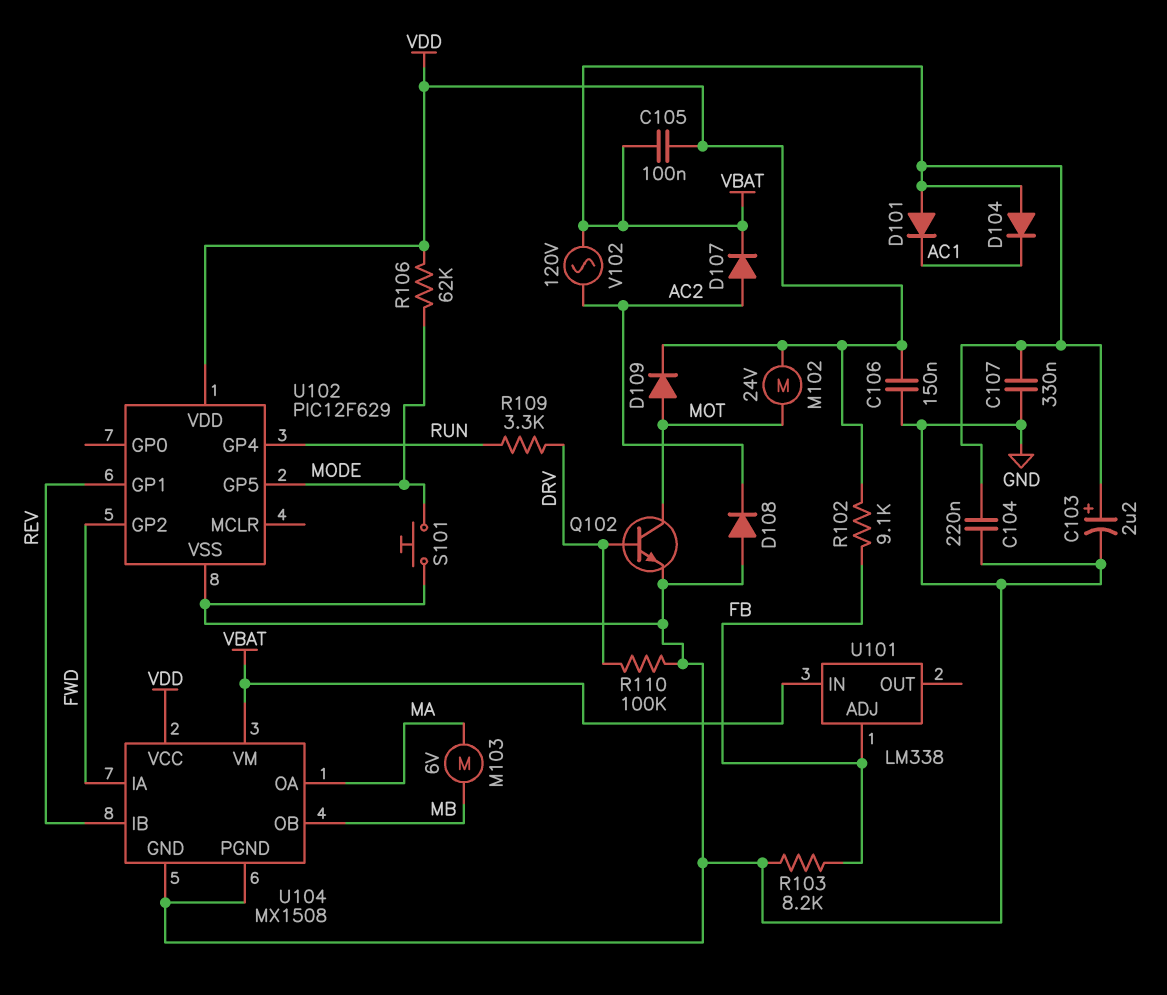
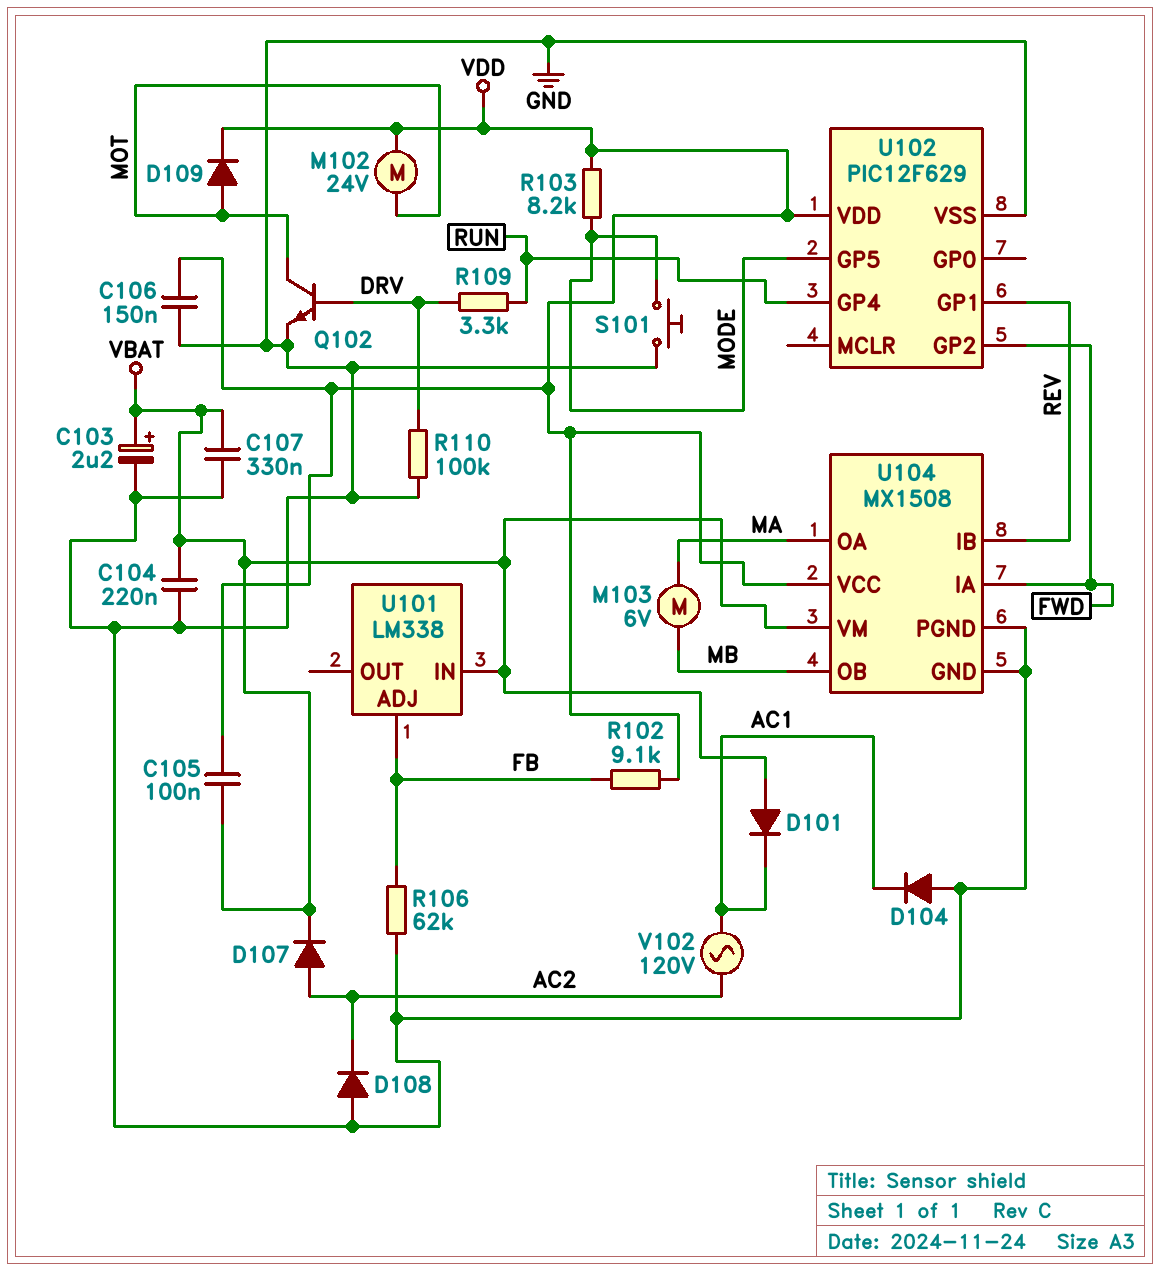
D104: diode (A VBAT, K AC1) -> diode (A GND, K AC1)
R103: 8.2k (FB, GND) -> 8.2k (MODE, VDD)
R106: 62k (MODE, VDD) -> 62k (FB, GND)
V102: AC 120V (AC2, VBAT) -> AC 120V (AC1, AC2)

